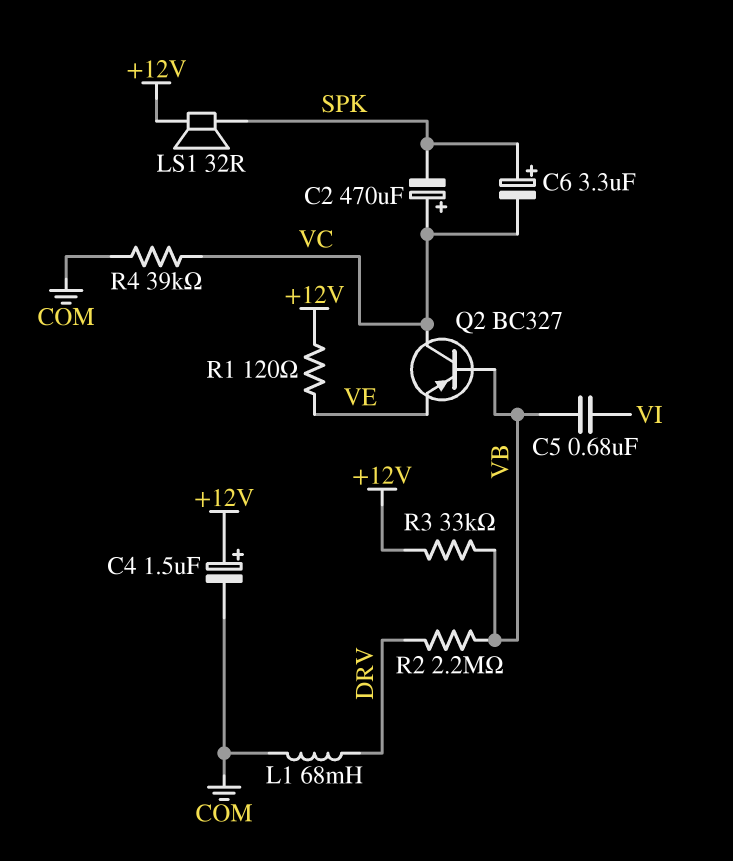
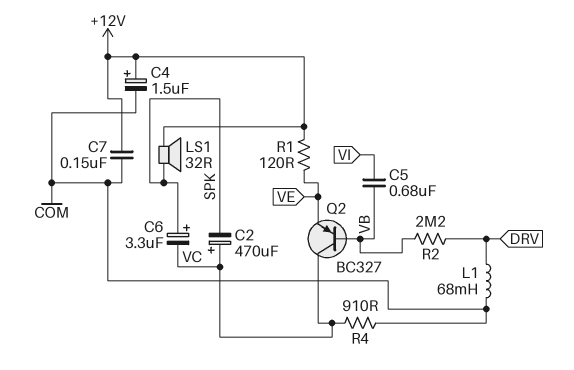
C7: none -> 150nF (+12V, COM)
R3: 33k (+12V, VB) -> none
R4: 39k (COM, VC) -> 910 (COM, VC)

